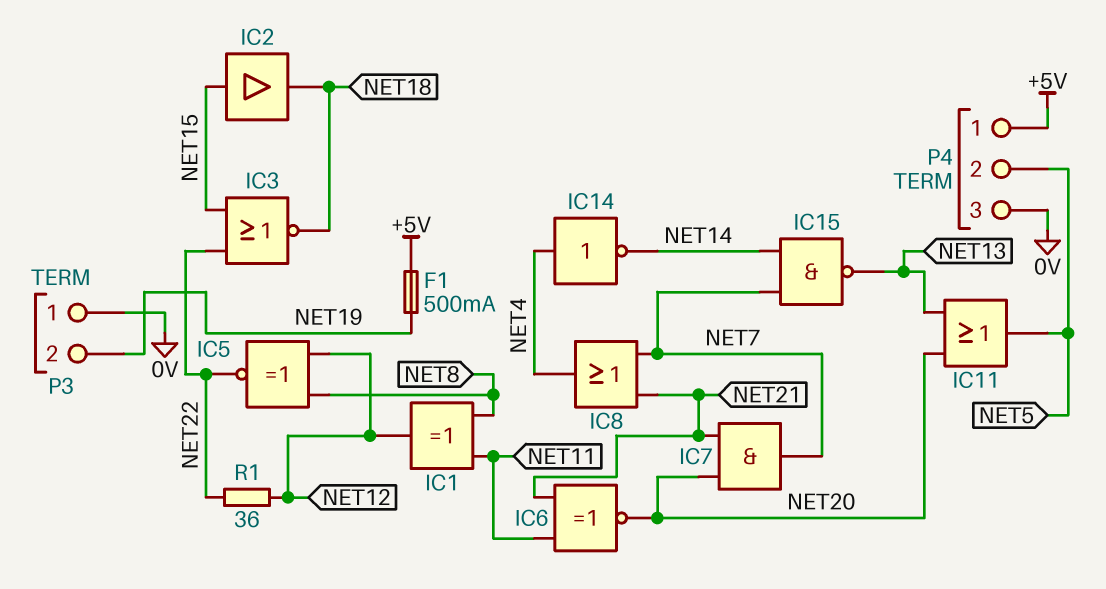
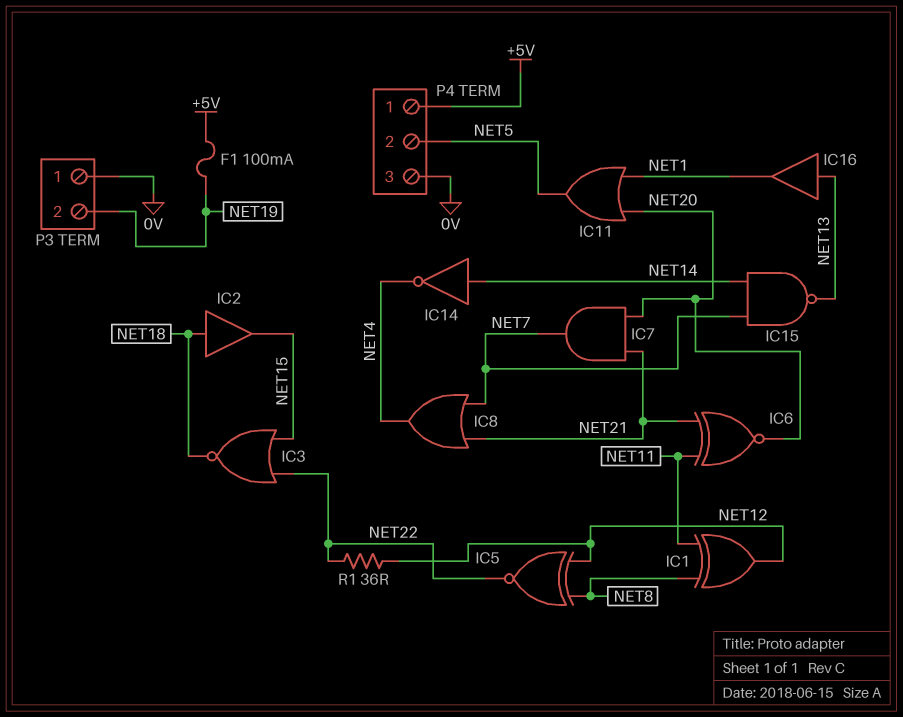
F1: 500mA (+5V, NET19) -> 100mA (+5V, NET19)
IC2: buffer (in NET15, out NET18) -> buffer (in NET18, out NET15)
IC11: OR (in NET13, in NET20, out NET5) -> OR (in NET1, in NET20, out NET5)
IC14: NOT (in NET4, out NET14) -> NOT (in NET14, out NET4)
IC16: none -> buffer (in NET13, out NET1)

